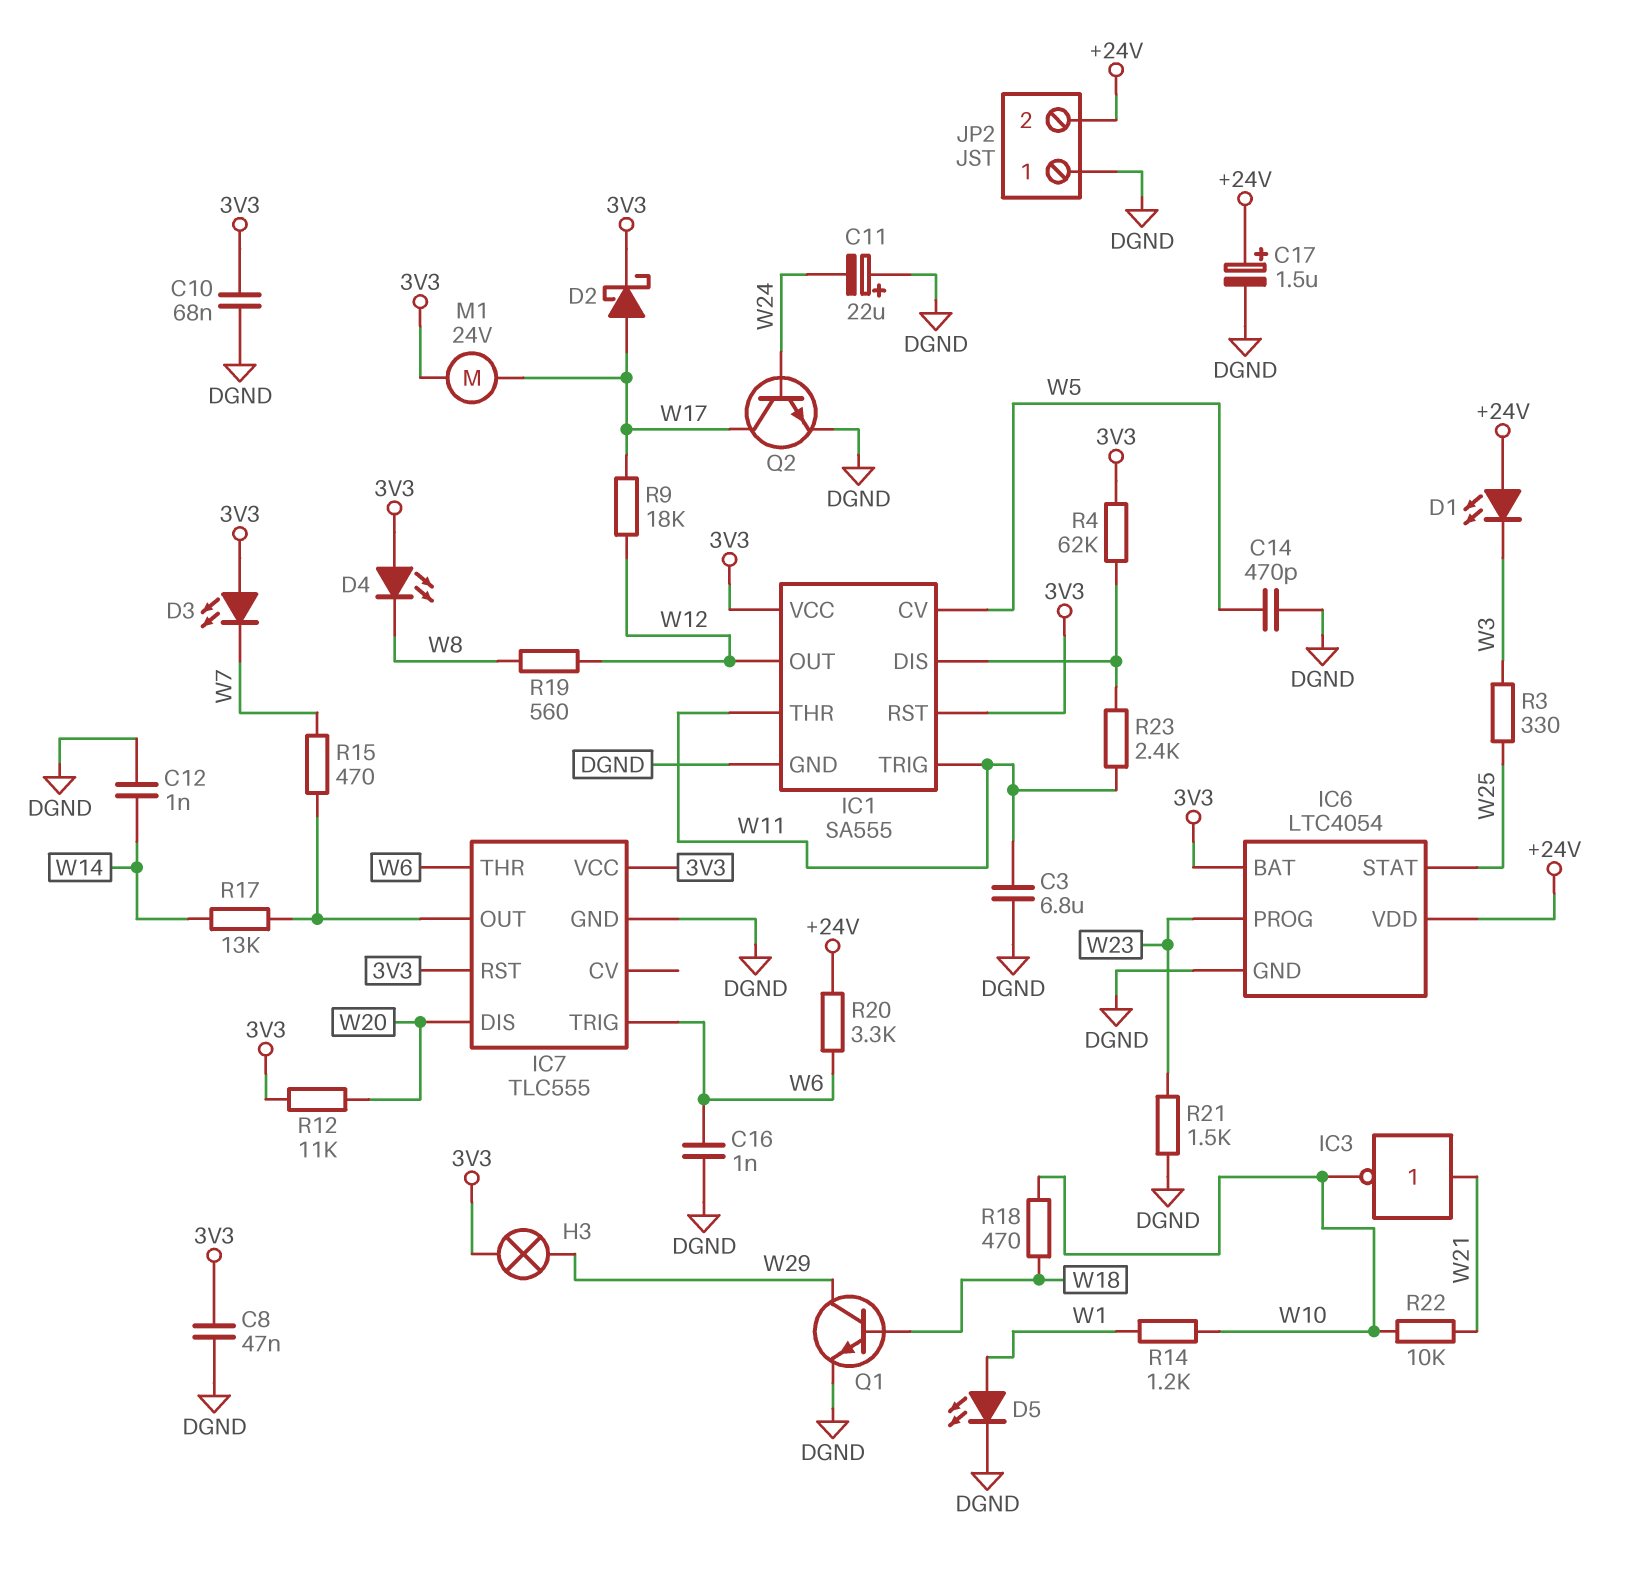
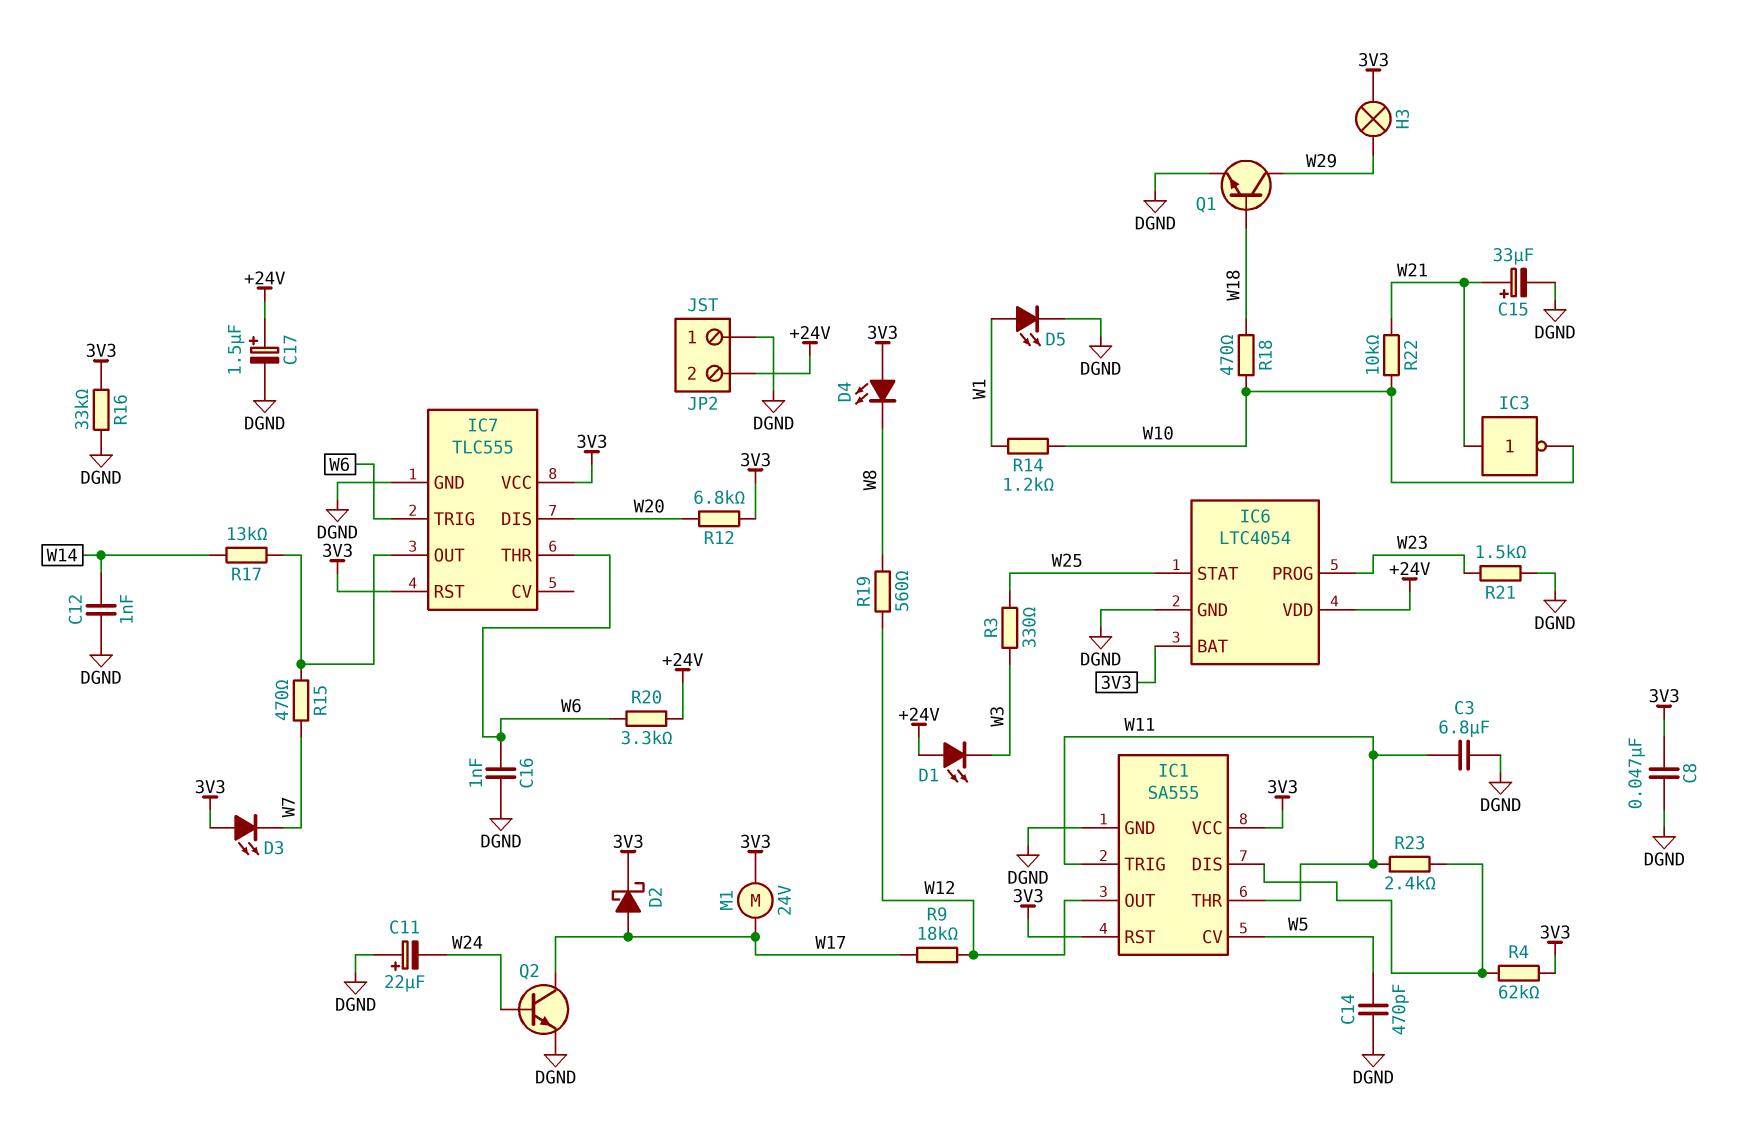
C10: 68nF (3V3, DGND) -> none
C15: none -> 33uF (plus W21, minus DGND)
R12: 11k (3V3, W20) -> 6.8k (3V3, W20)
R16: none -> 33k (3V3, DGND)

